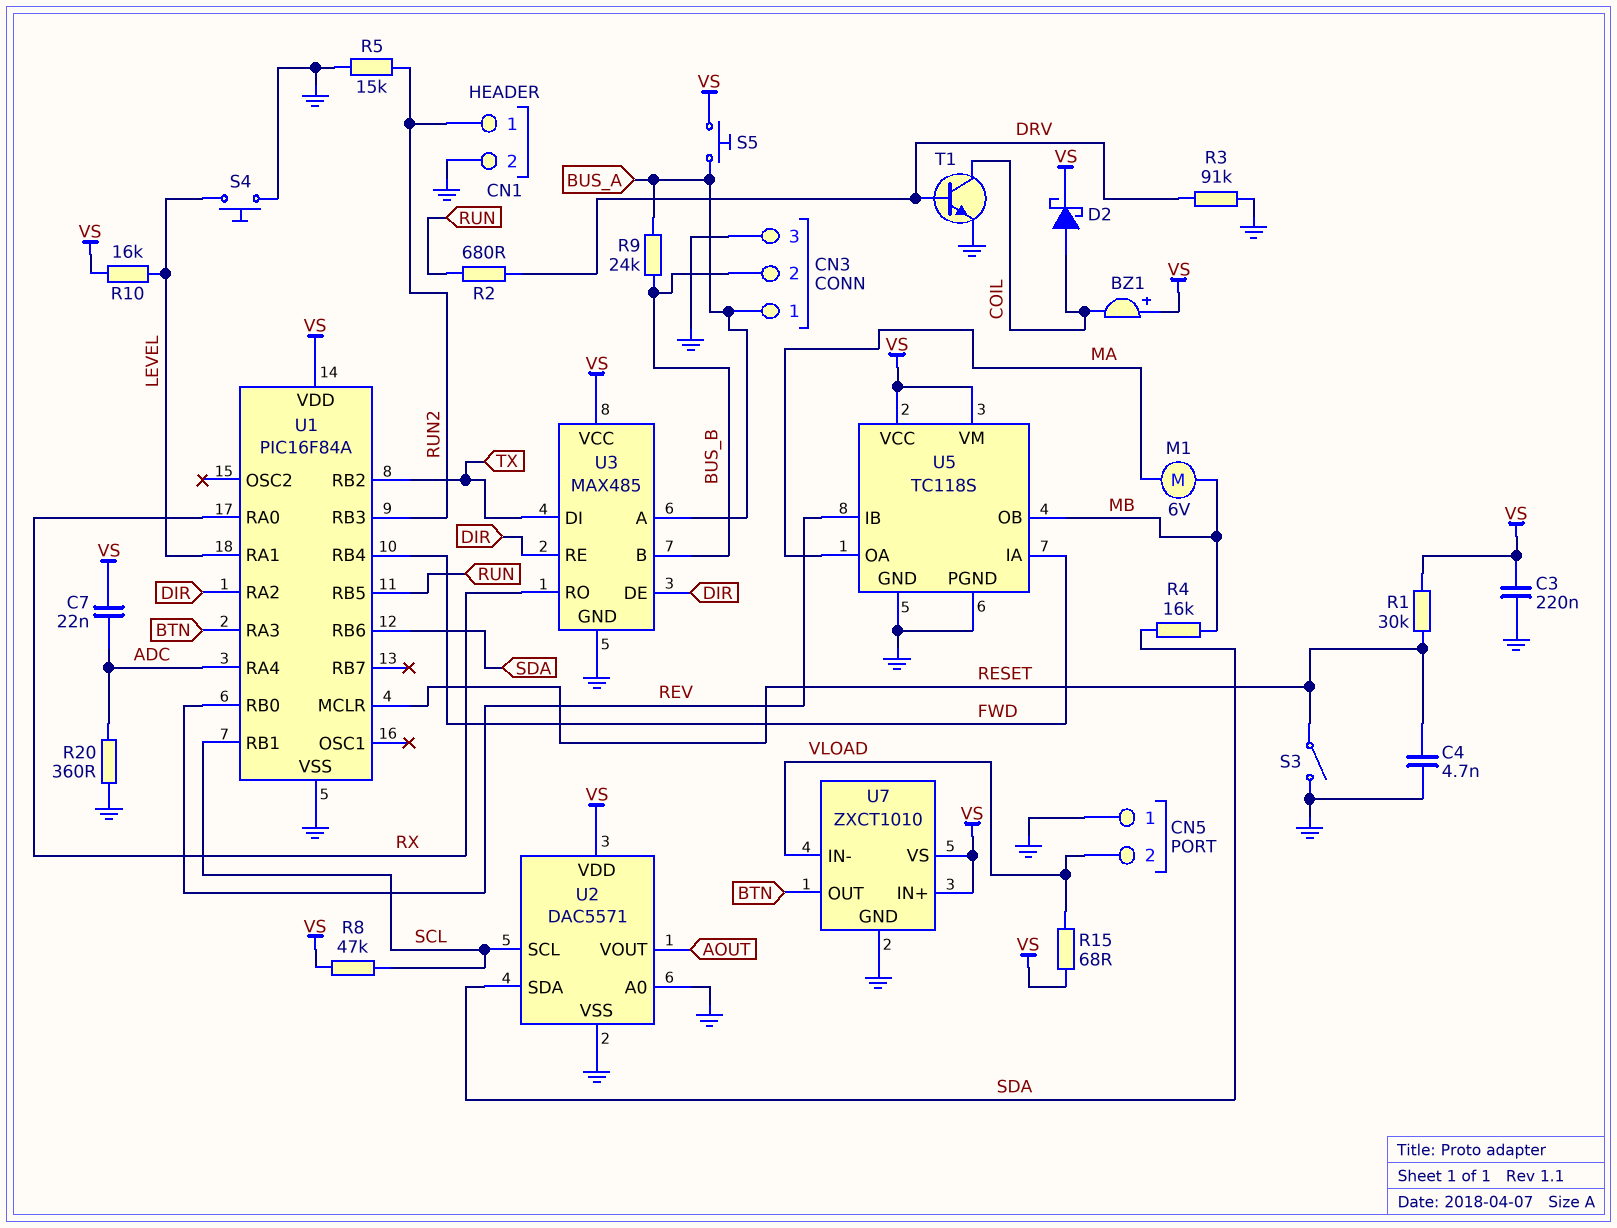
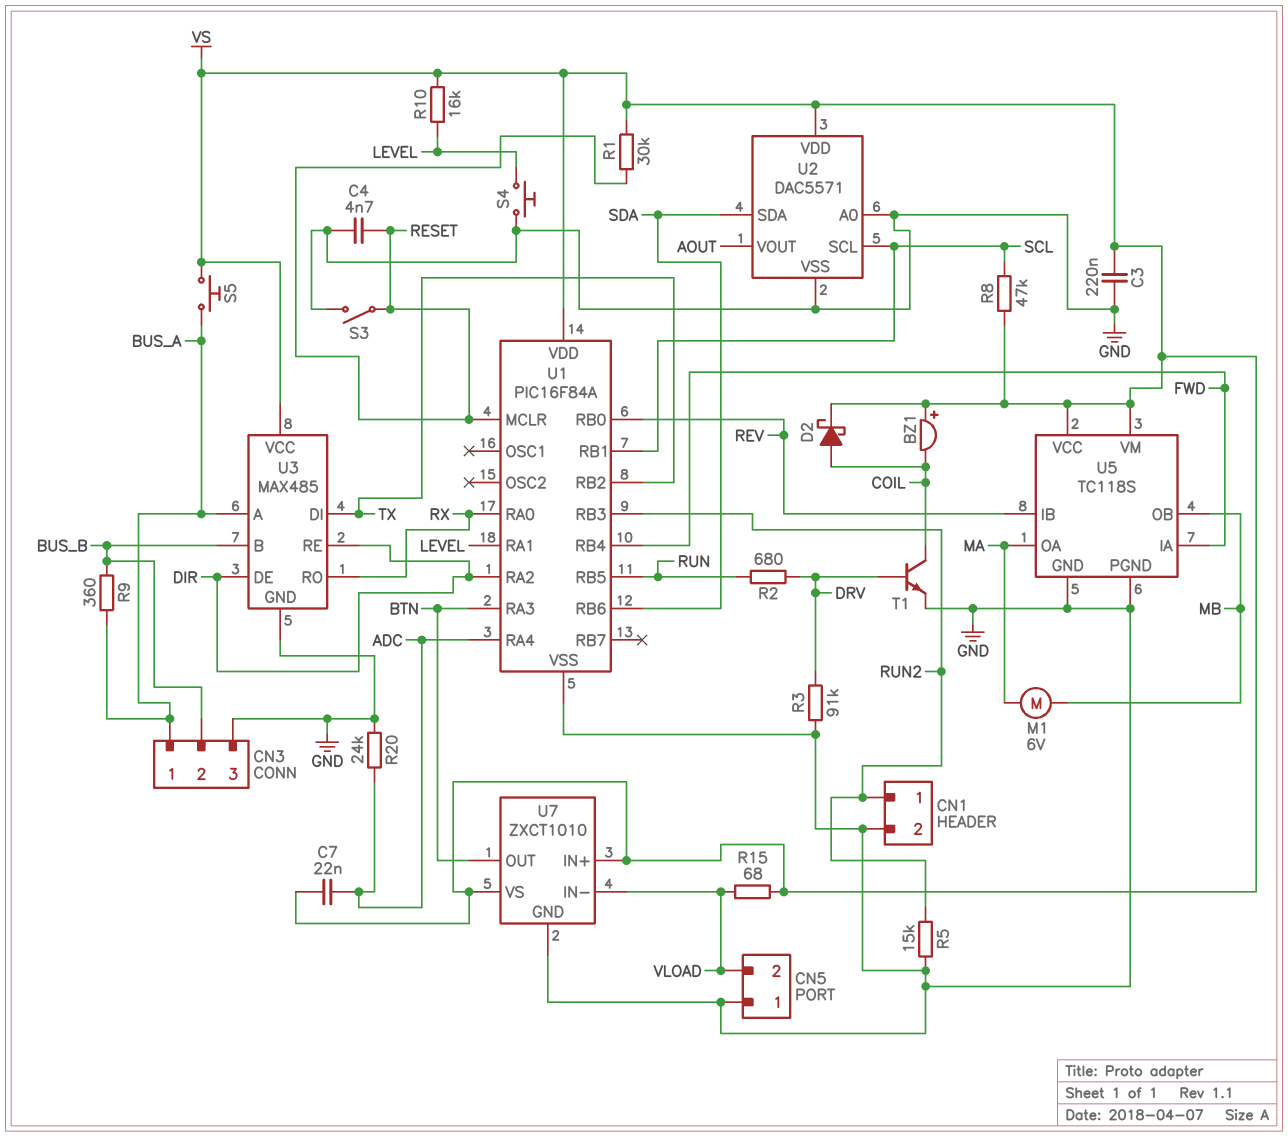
R4: 16k (MB, SDA) -> none
R9: 24k (BUS_A, BUS_B) -> 360 (BUS_A, BUS_B)
R20: 360 (ADC, GND) -> 24k (ADC, GND)

